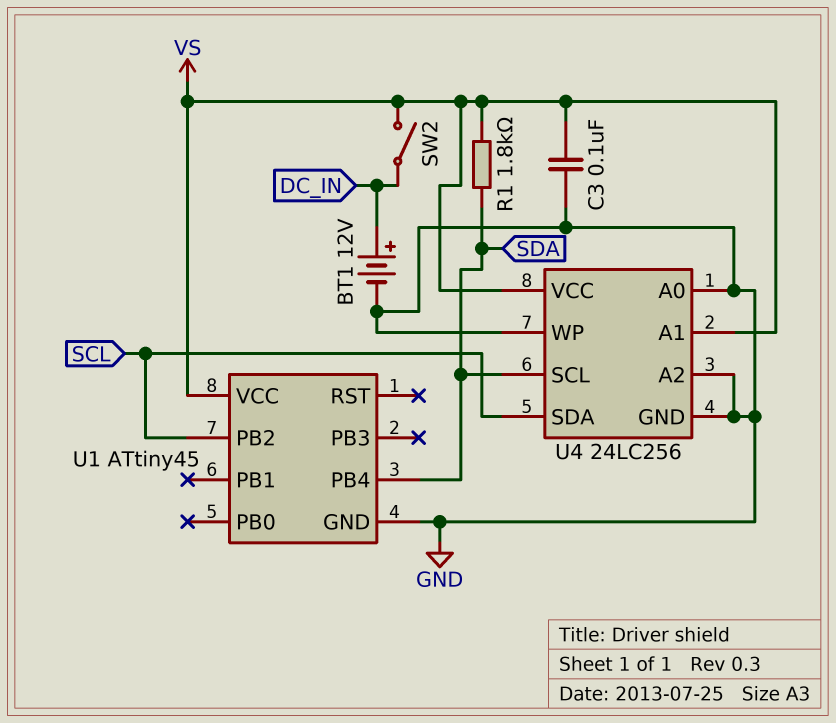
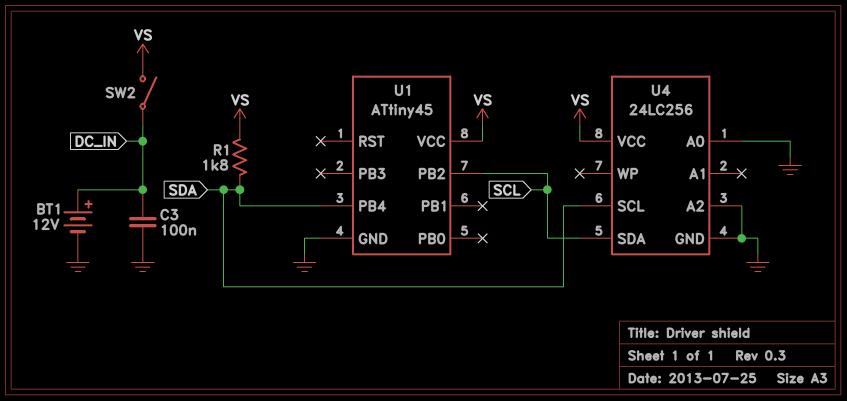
C3: 100nF (GND, VS) -> 100nF (DC_IN, GND)
U4 pin A1: VS -> none
U4 pin WP: GND -> none

